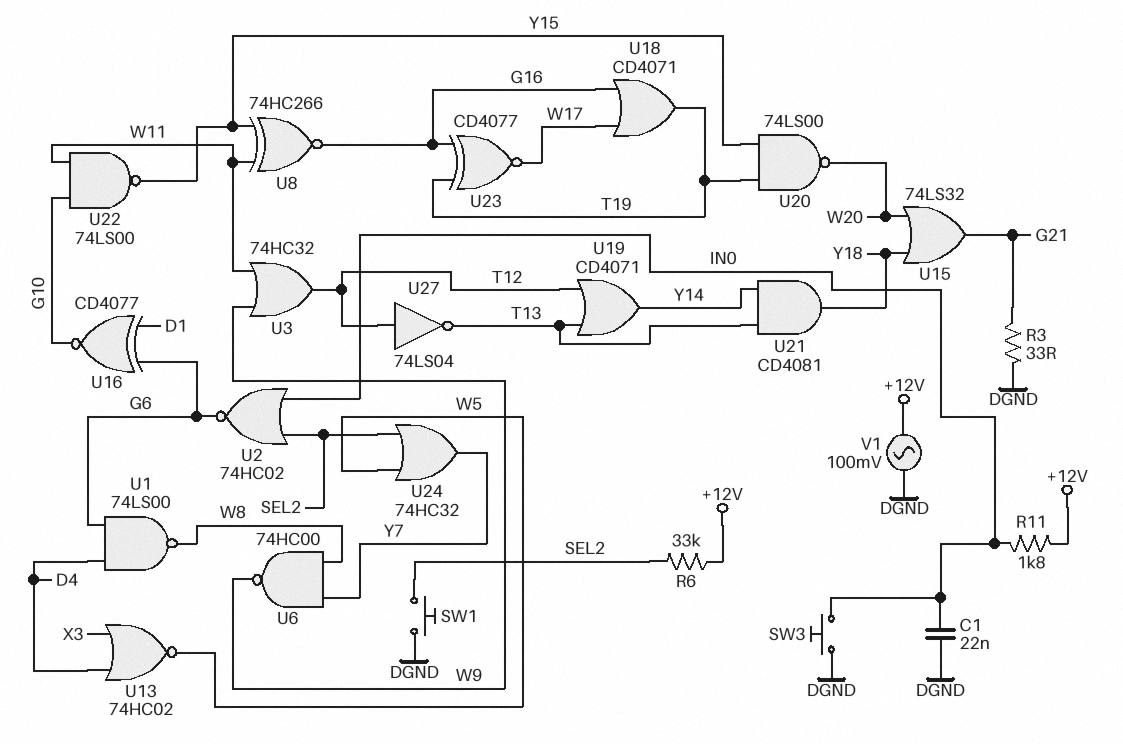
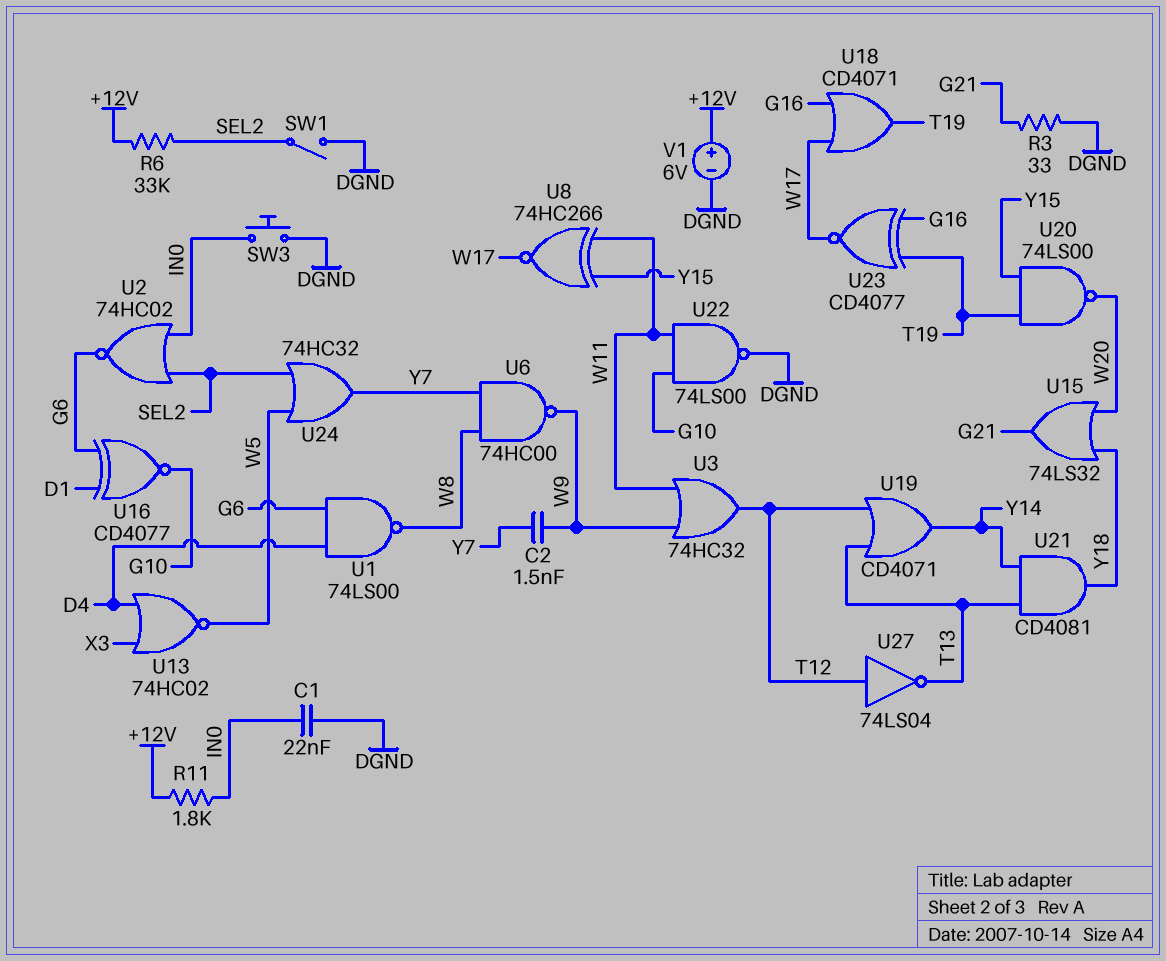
C2: none -> 1.5nF (W9, Y7)
SW1: button (DGND, SEL2) -> switch (DGND, SEL2)
U8: XNOR 74HC266 (in W11, in Y15, out G16) -> XNOR 74HC266 (in W11, in Y15, out W17)
U22: NAND 74LS00 (in G10, in W11, out Y15) -> NAND 74LS00 (in G10, in W11, out DGND)
V1: AC 100mV (+12V, DGND) -> 6V (plus +12V, minus DGND)

